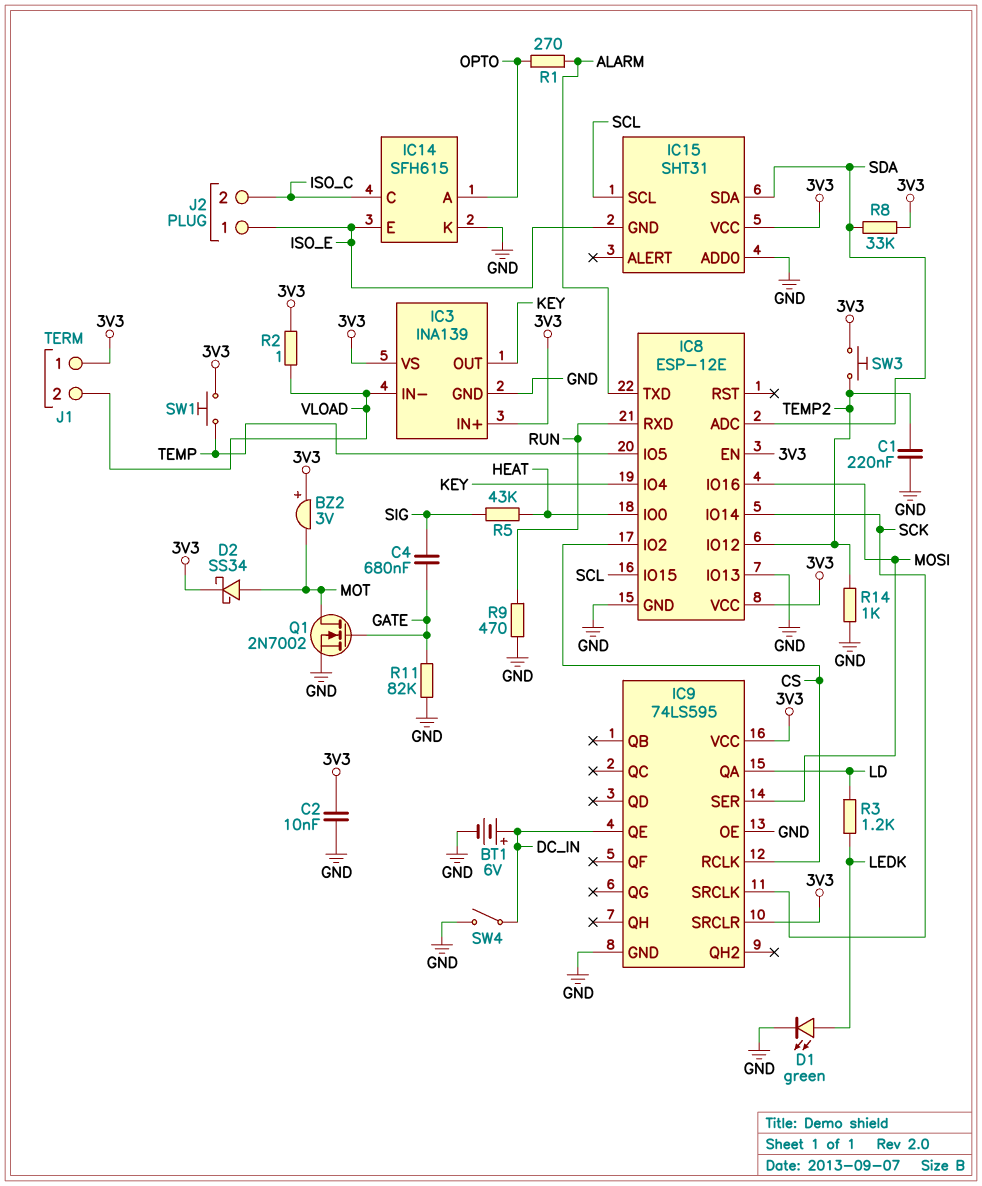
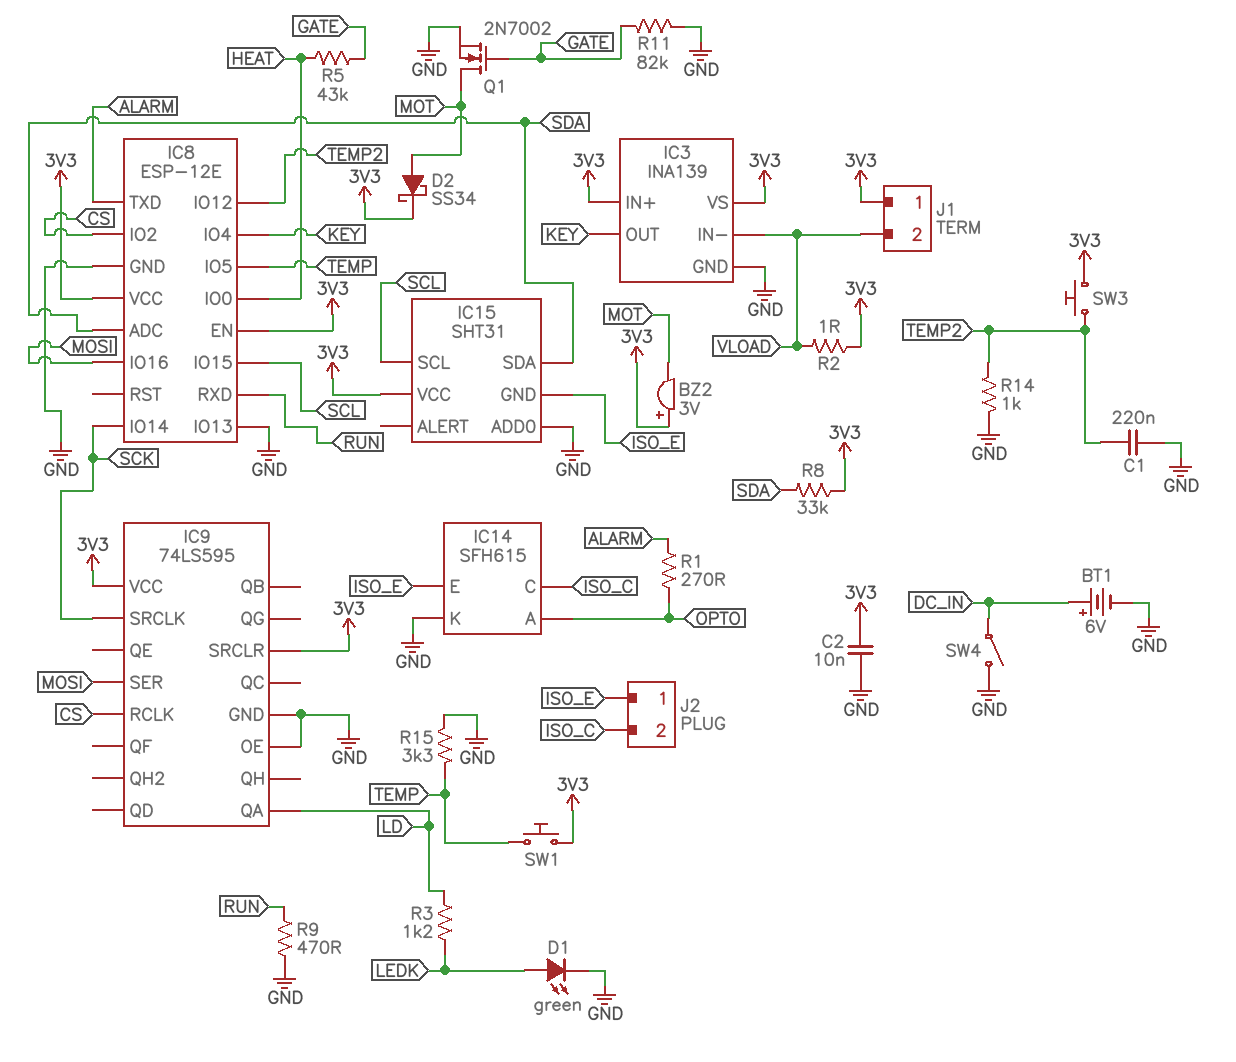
C4: 680nF (GATE, SIG) -> none
IC9 pin QE: DC_IN -> none
R5: 43k (HEAT, SIG) -> 43k (GATE, HEAT)
R15: none -> 3.3k (GND, TEMP)

